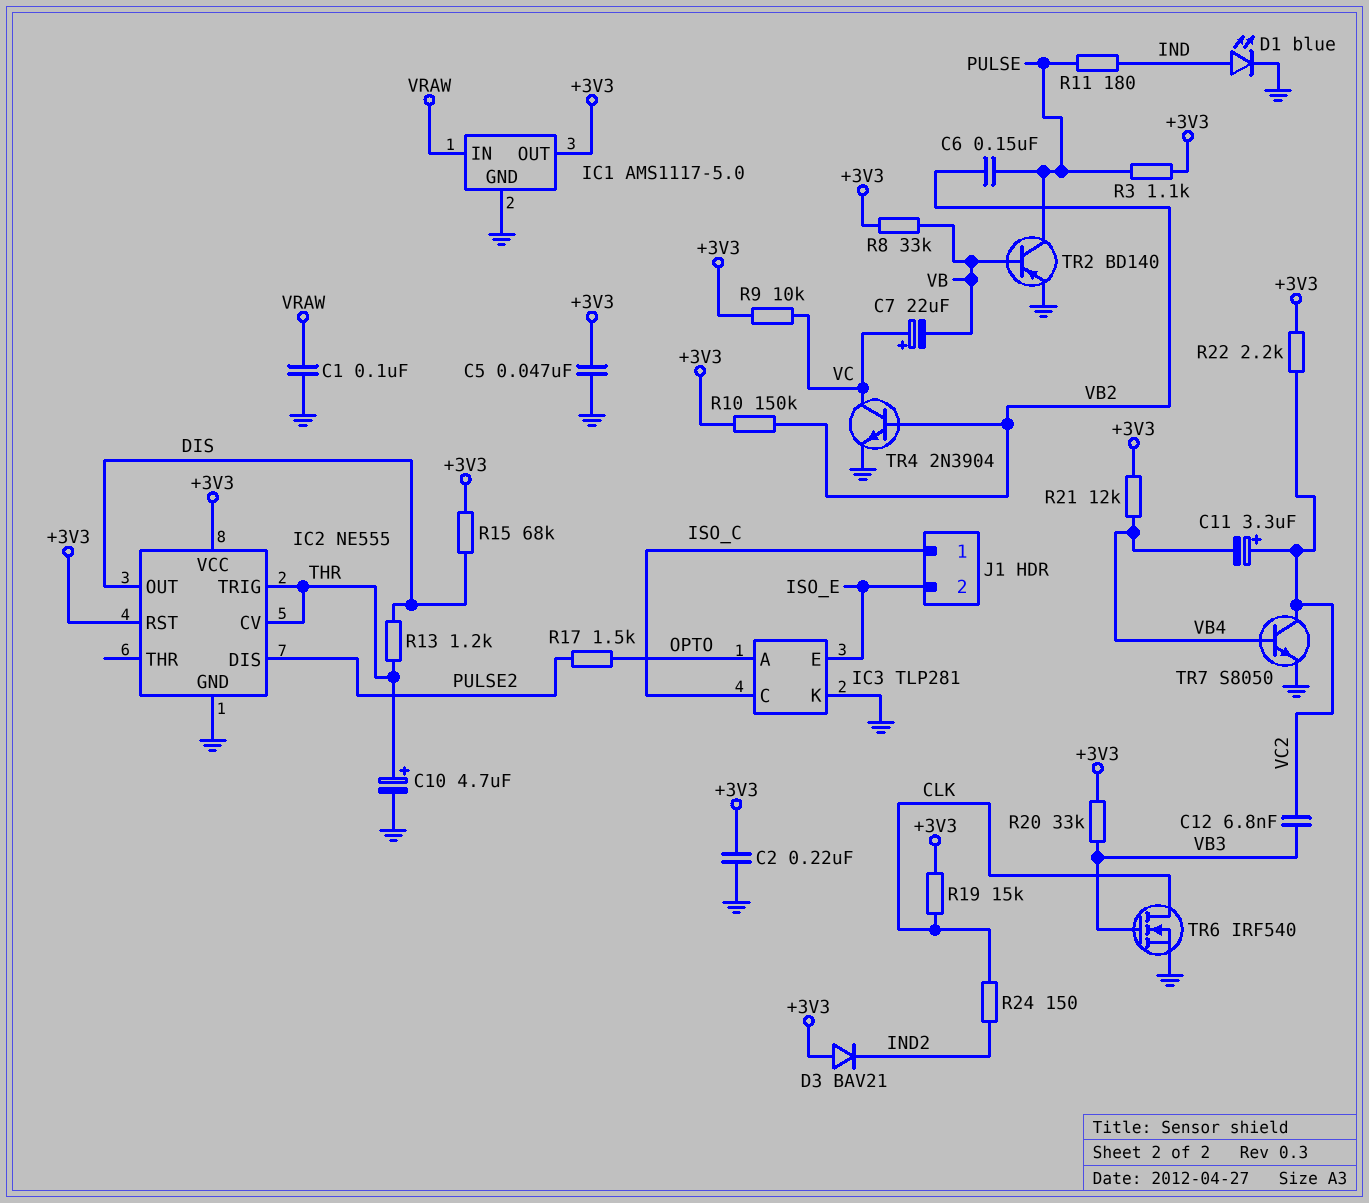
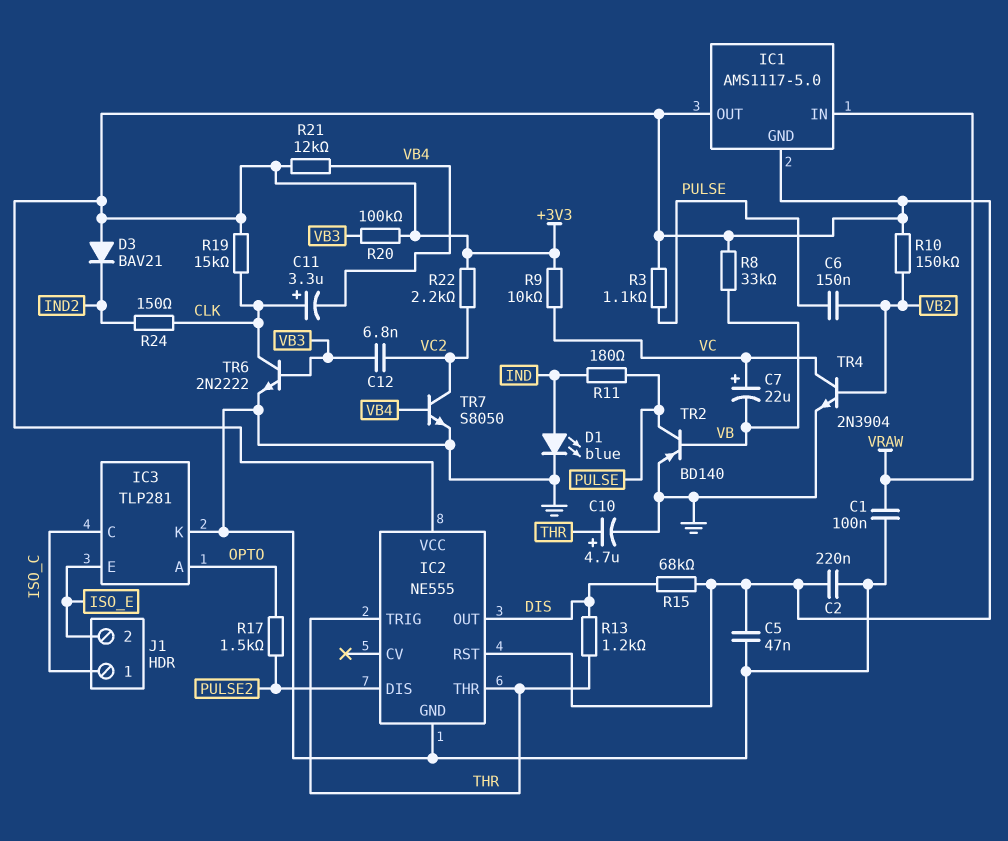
C11: 3.3uF (plus VC2, minus VB4) -> 3.3uF (plus CLK, minus VB4)
IC1 pin GND: GND -> +3V3
IC2 pin CV: THR -> none
IC2 pin THR: none -> THR
R20: 33k (+3V3, VB3) -> 100k (+3V3, VB3)
TR6: NMOS IRF540 (G VB3, D CLK, S GND) -> NPN 2N2222 (B VB3, C CLK, E GND)

